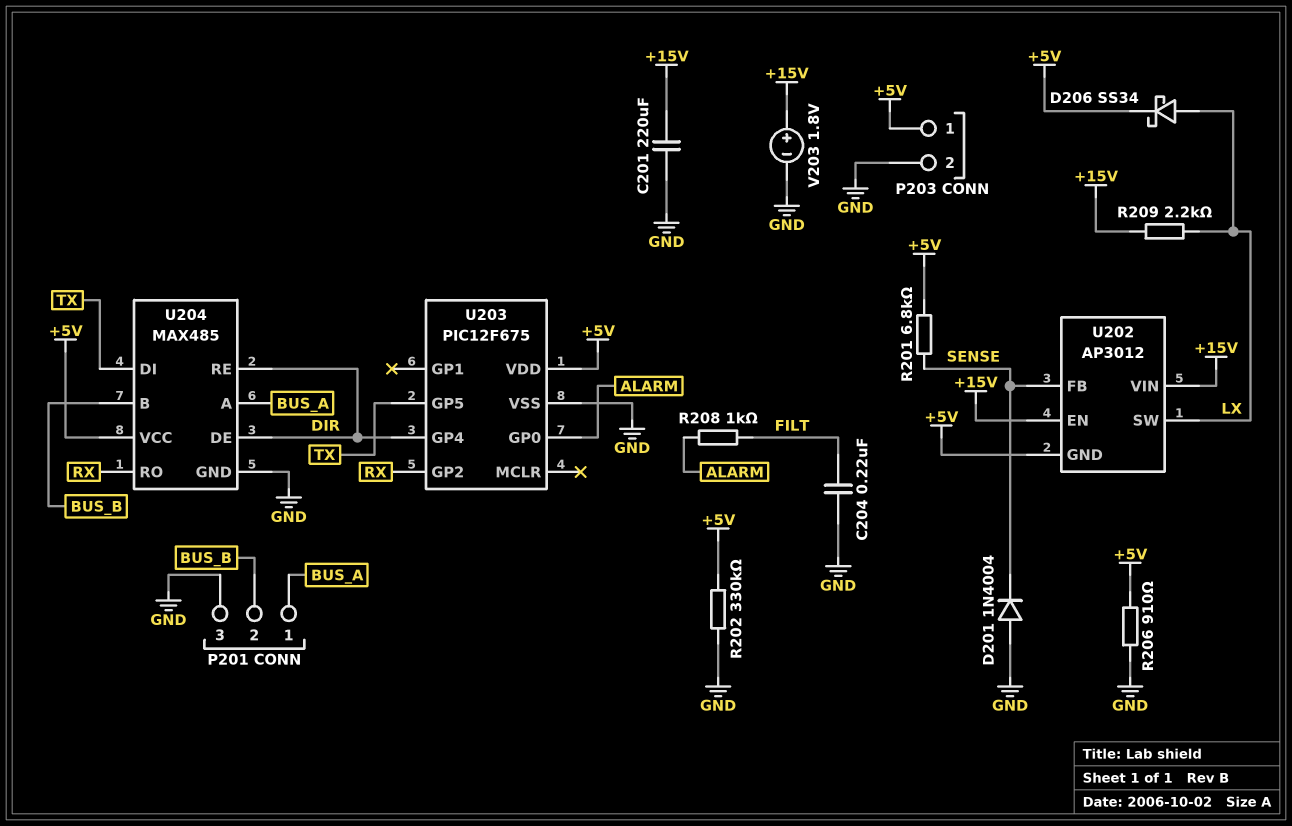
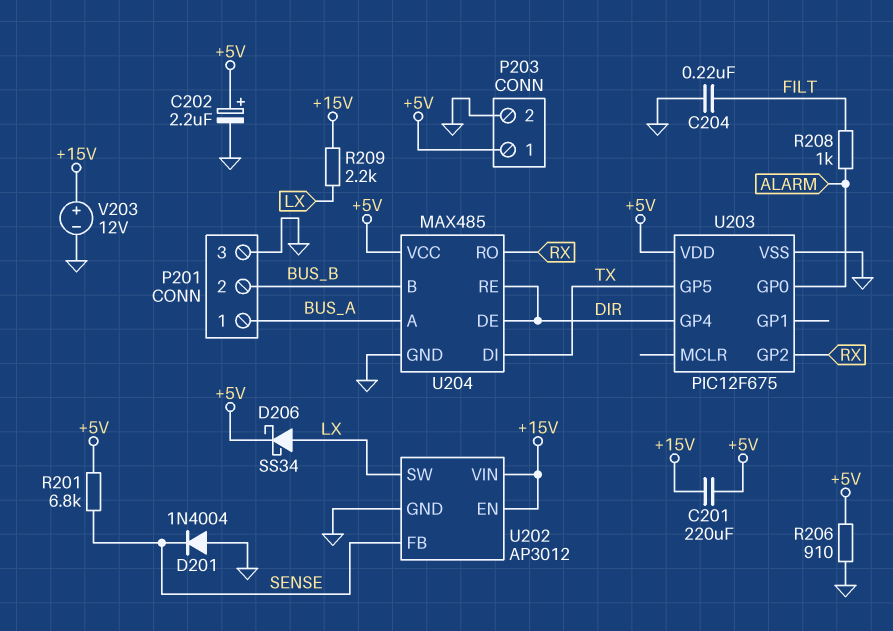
C201: 220uF (+15V, GND) -> 220uF (+5V, +15V)
C202: none -> 2.2uF (plus +5V, minus GND)
R202: 330k (+5V, GND) -> none
U202 pin GND: +5V -> GND
V203: 1.8V (plus +15V, minus GND) -> 12V (plus +15V, minus GND)

